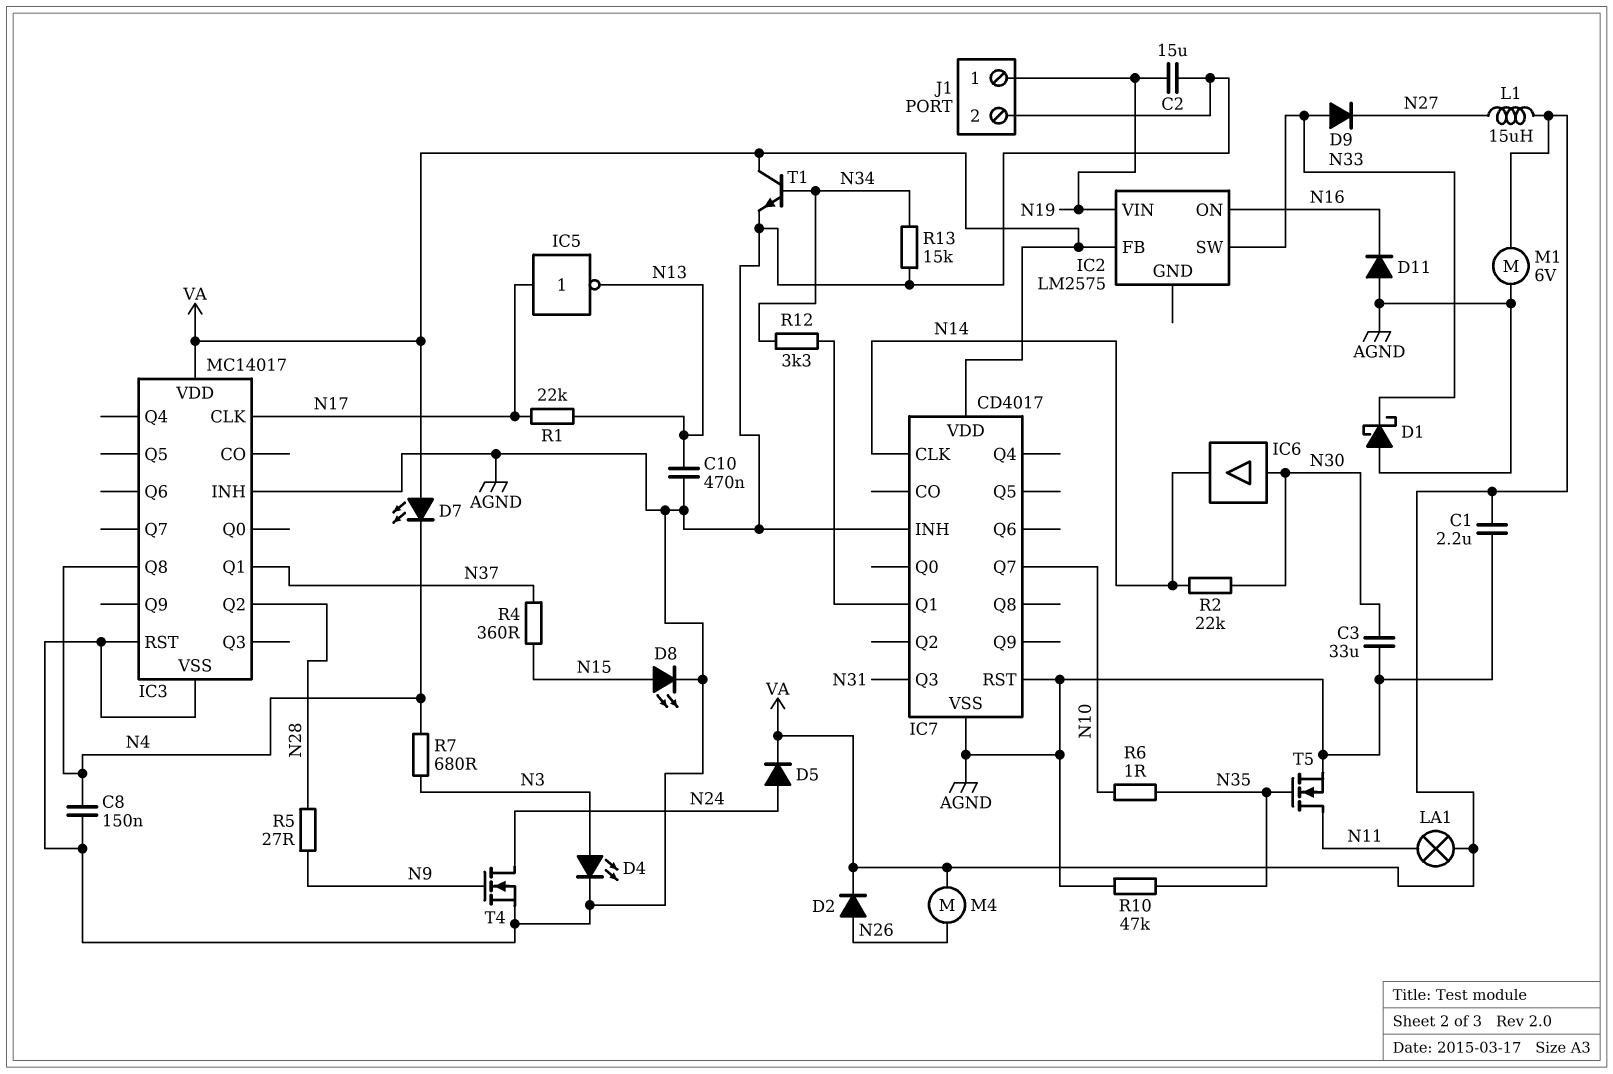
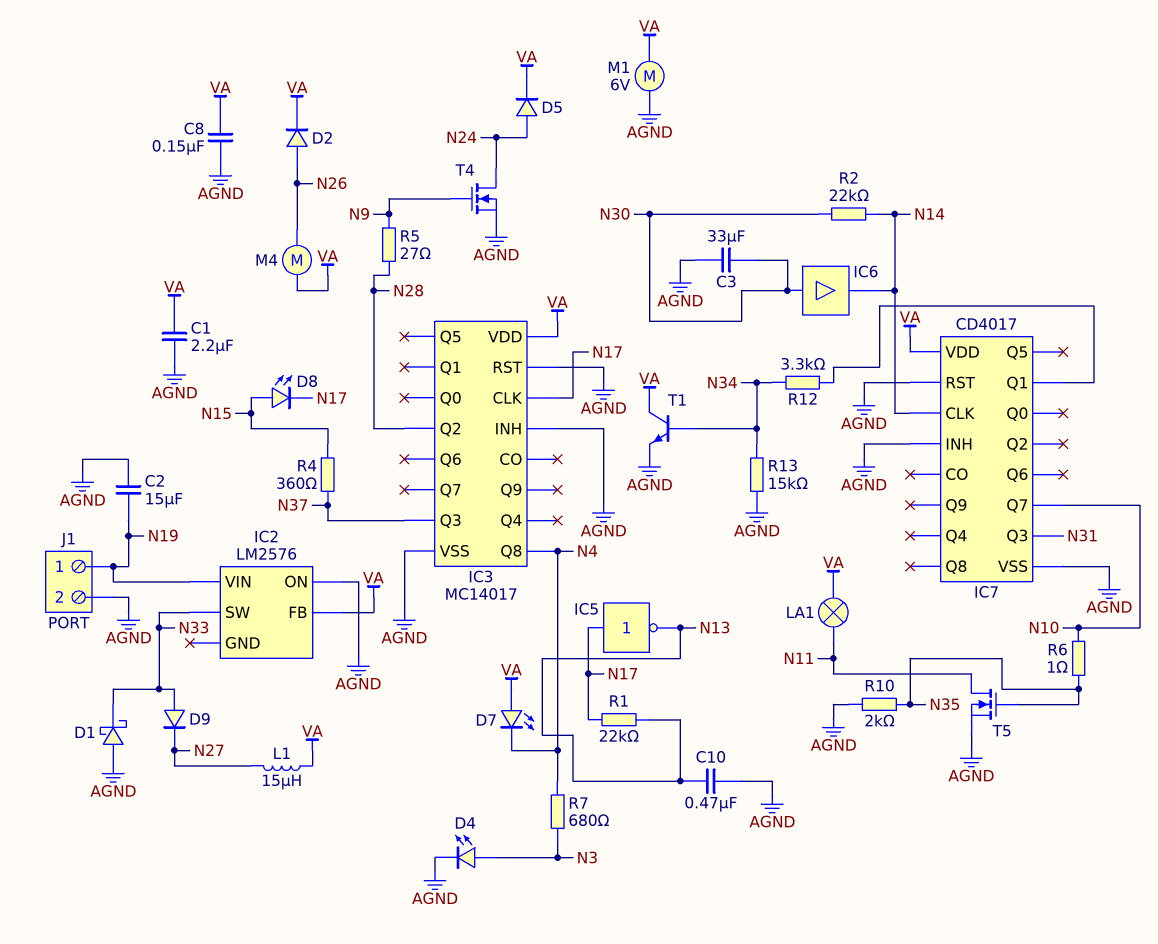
C8: 150nF (AGND, N4) -> 150nF (AGND, VA)
D8: LED (A N15, K AGND) -> LED (A N15, K N17)
D11: diode (A AGND, K N16) -> none
IC2: LM2575 -> LM2576
IC2 pin ON: N16 -> AGND
IC3 pin Q1: N37 -> none
IC3 pin Q3: none -> N37
R10: 47k (AGND, N35) -> 2k (AGND, N35)

